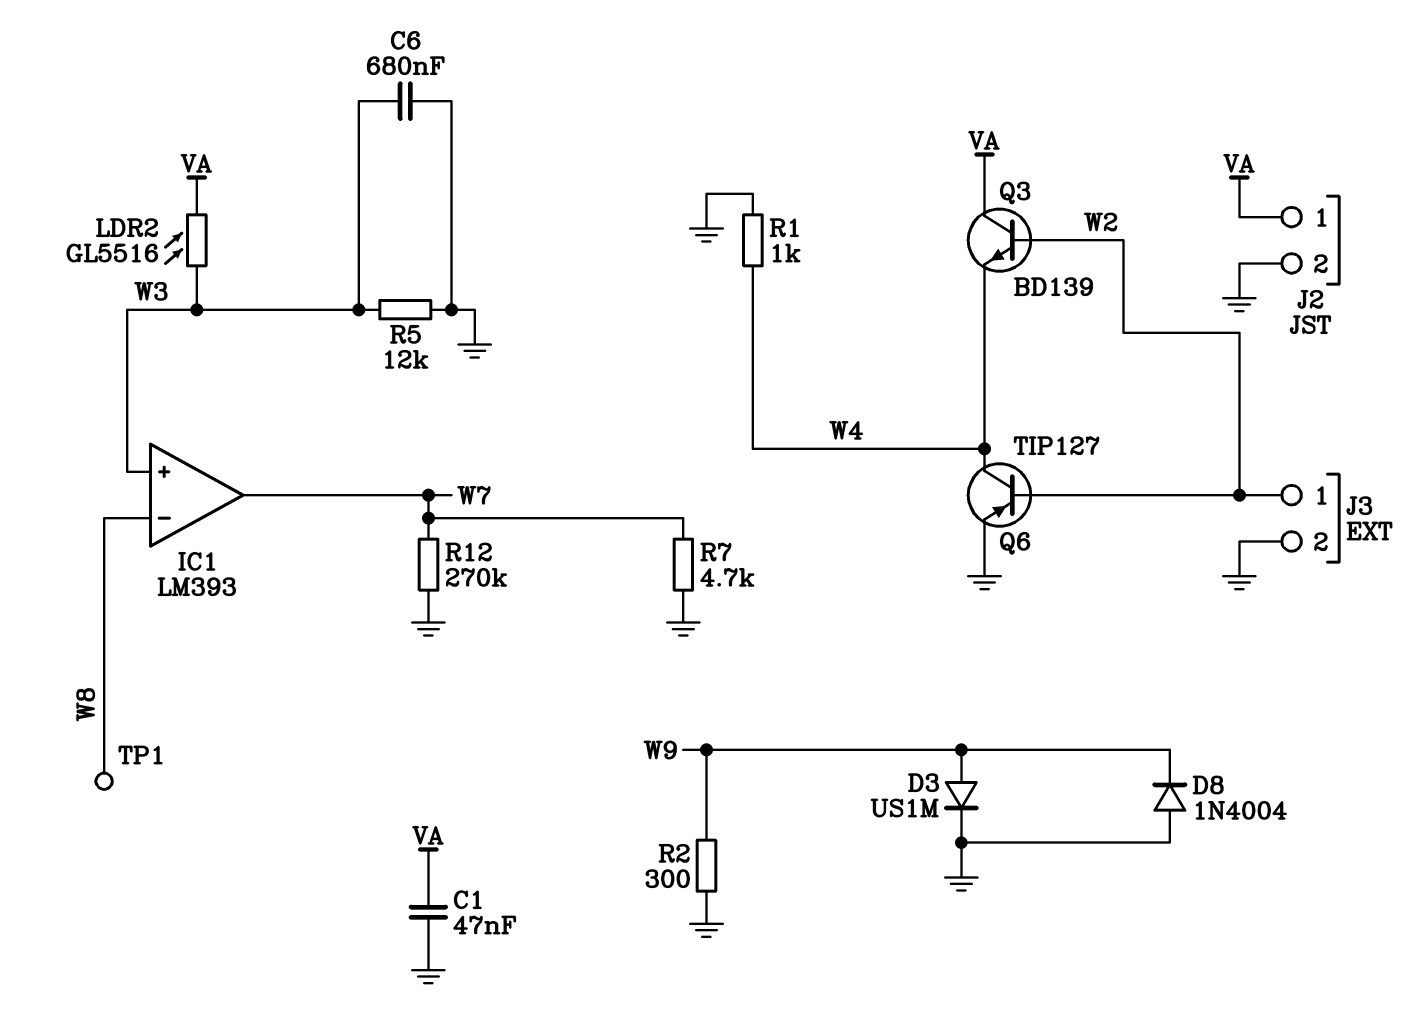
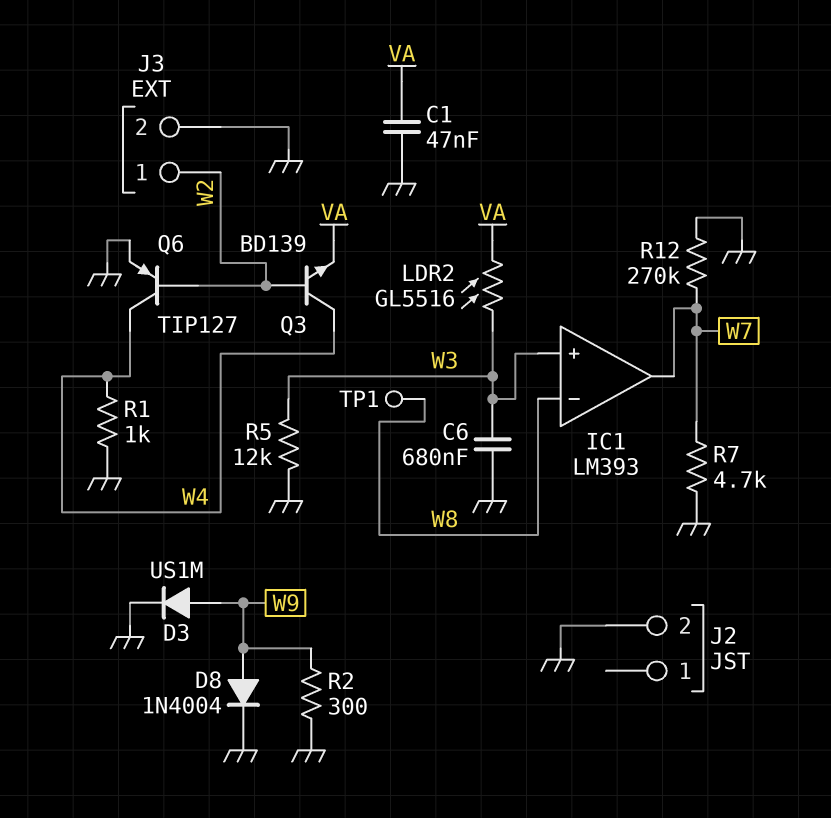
D8: diode 1N4004 (A GND, K W9) -> diode 1N4004 (A W9, K GND)
J2 pin 1: VA -> none
Q3: NPN BD139 (B W2, C VA, E W4) -> NPN BD139 (B W2, C W4, E VA)

